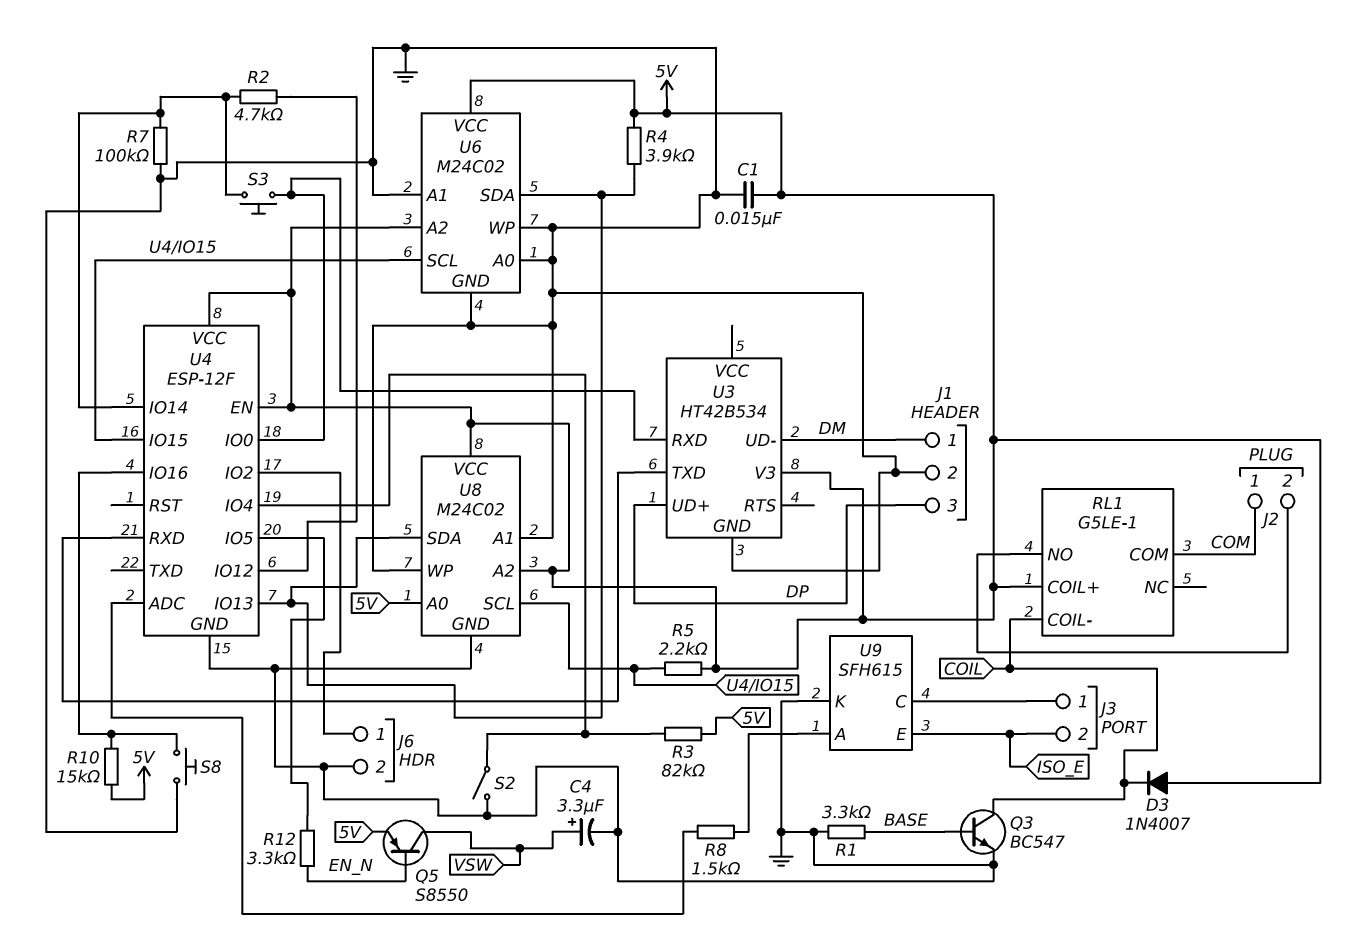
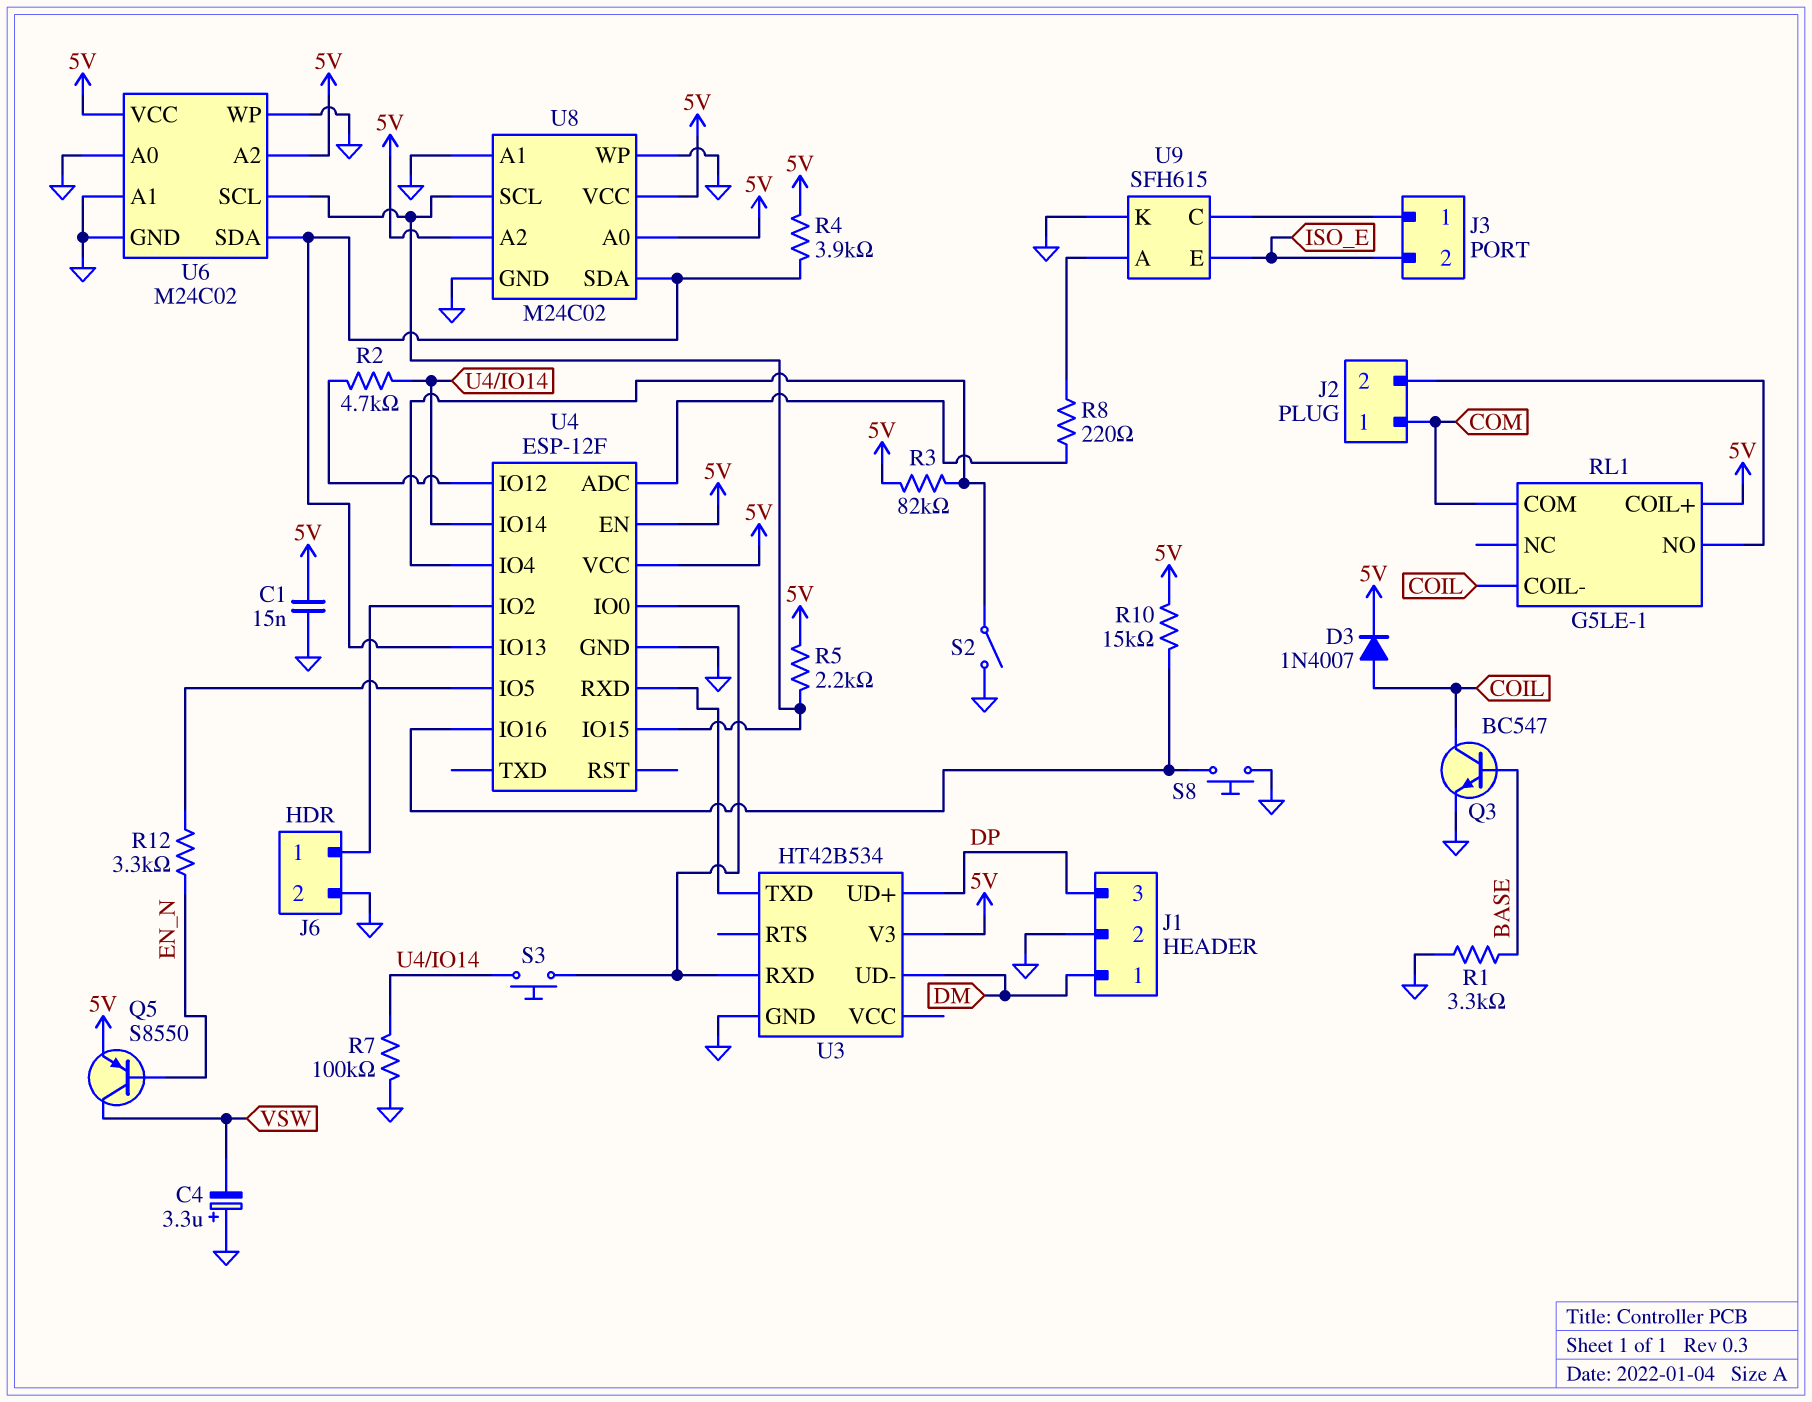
C4: 3.3uF (plus VSW, minus GND) -> 3.3uF (plus GND, minus VSW)
D3: diode 1N4007 (A 5V, K COIL) -> diode 1N4007 (A COIL, K 5V)
R8: 1.5k (U4/ADC, U9/A) -> 220 (U4/ADC, U9/A)

